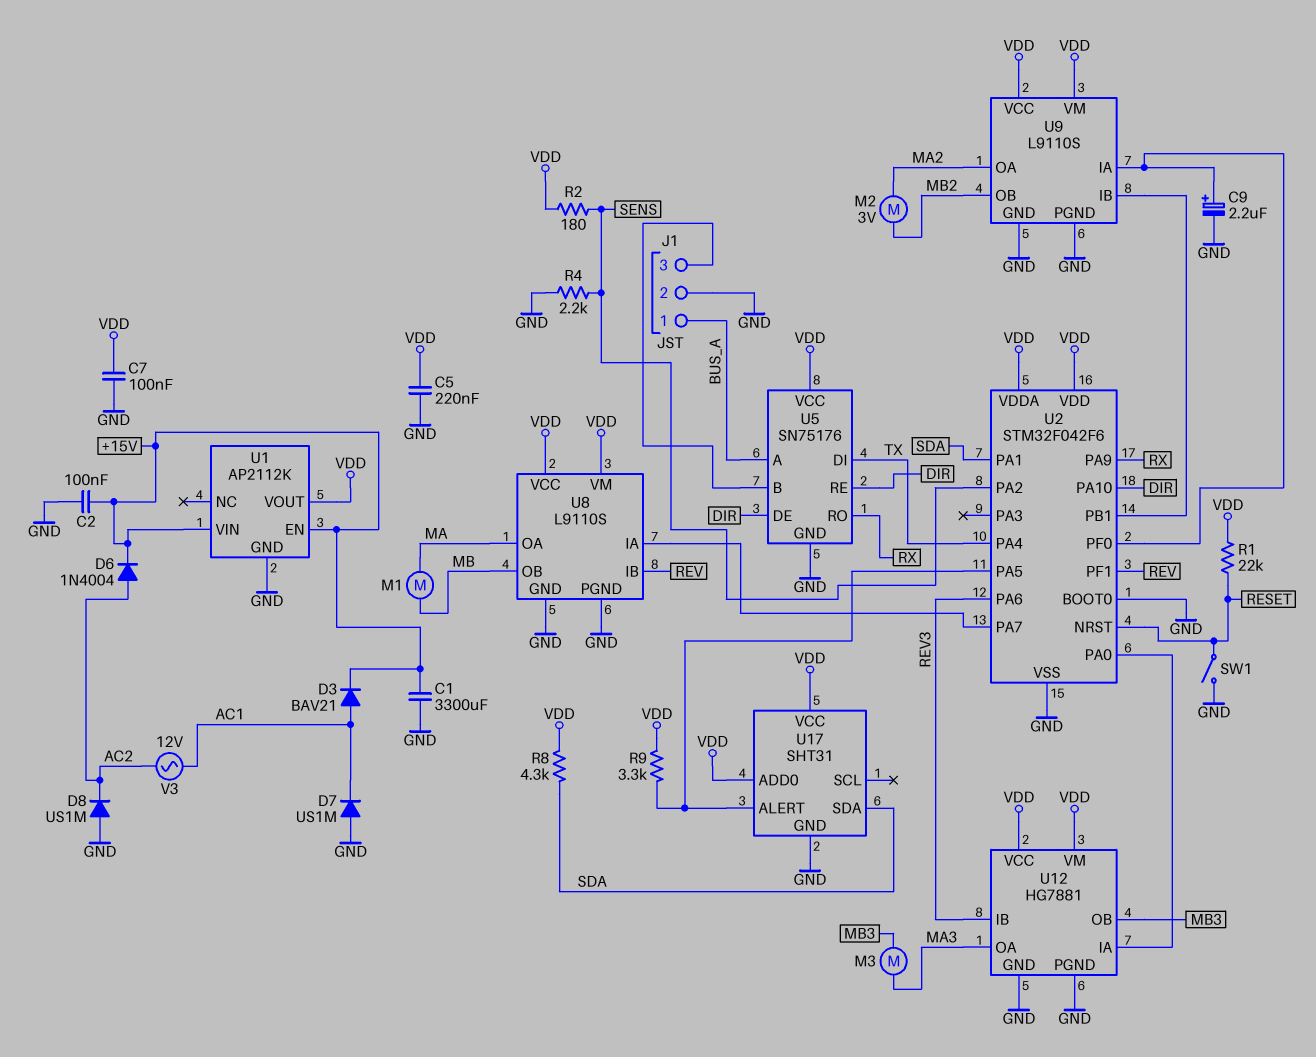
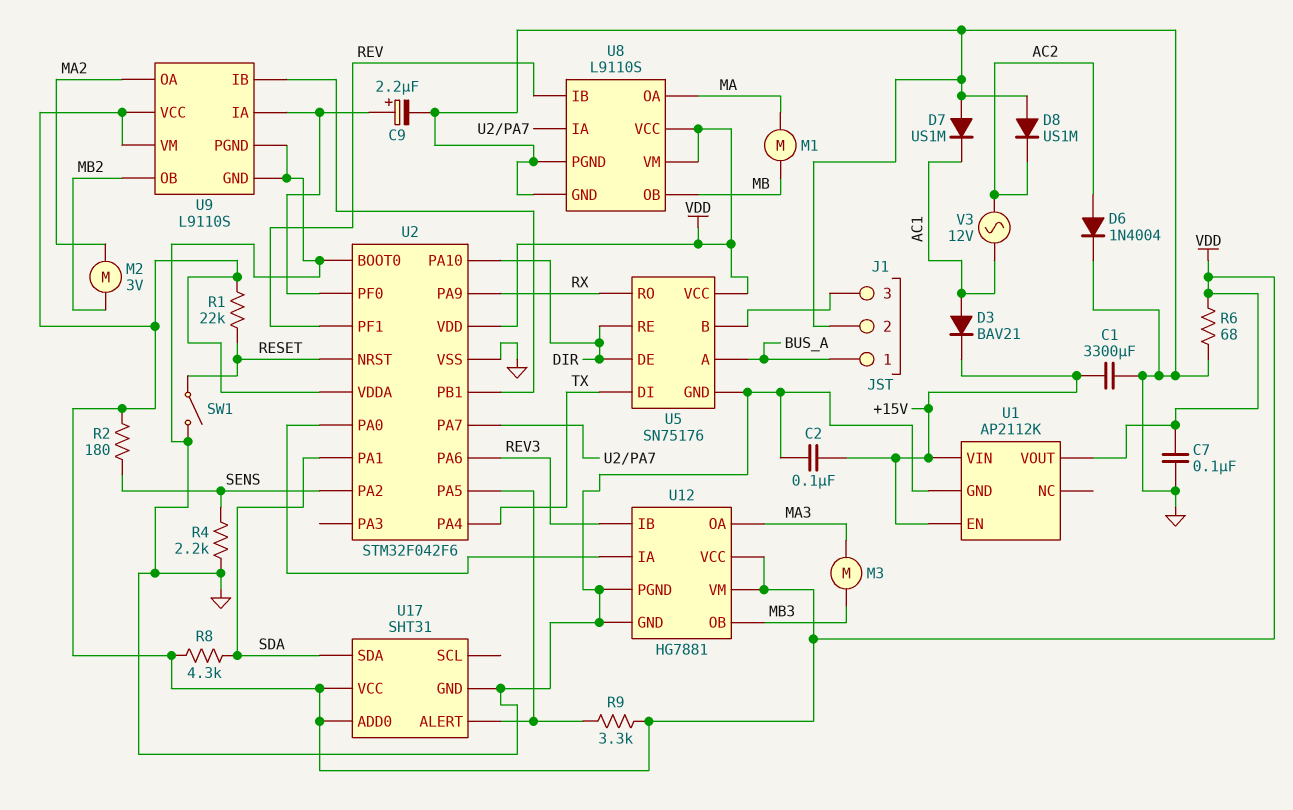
C5: 220nF (GND, VDD) -> none
D6: diode 1N4004 (A AC2, K +15V) -> diode 1N4004 (A AC2, K GND)
R6: none -> 68 (GND, VDD)

